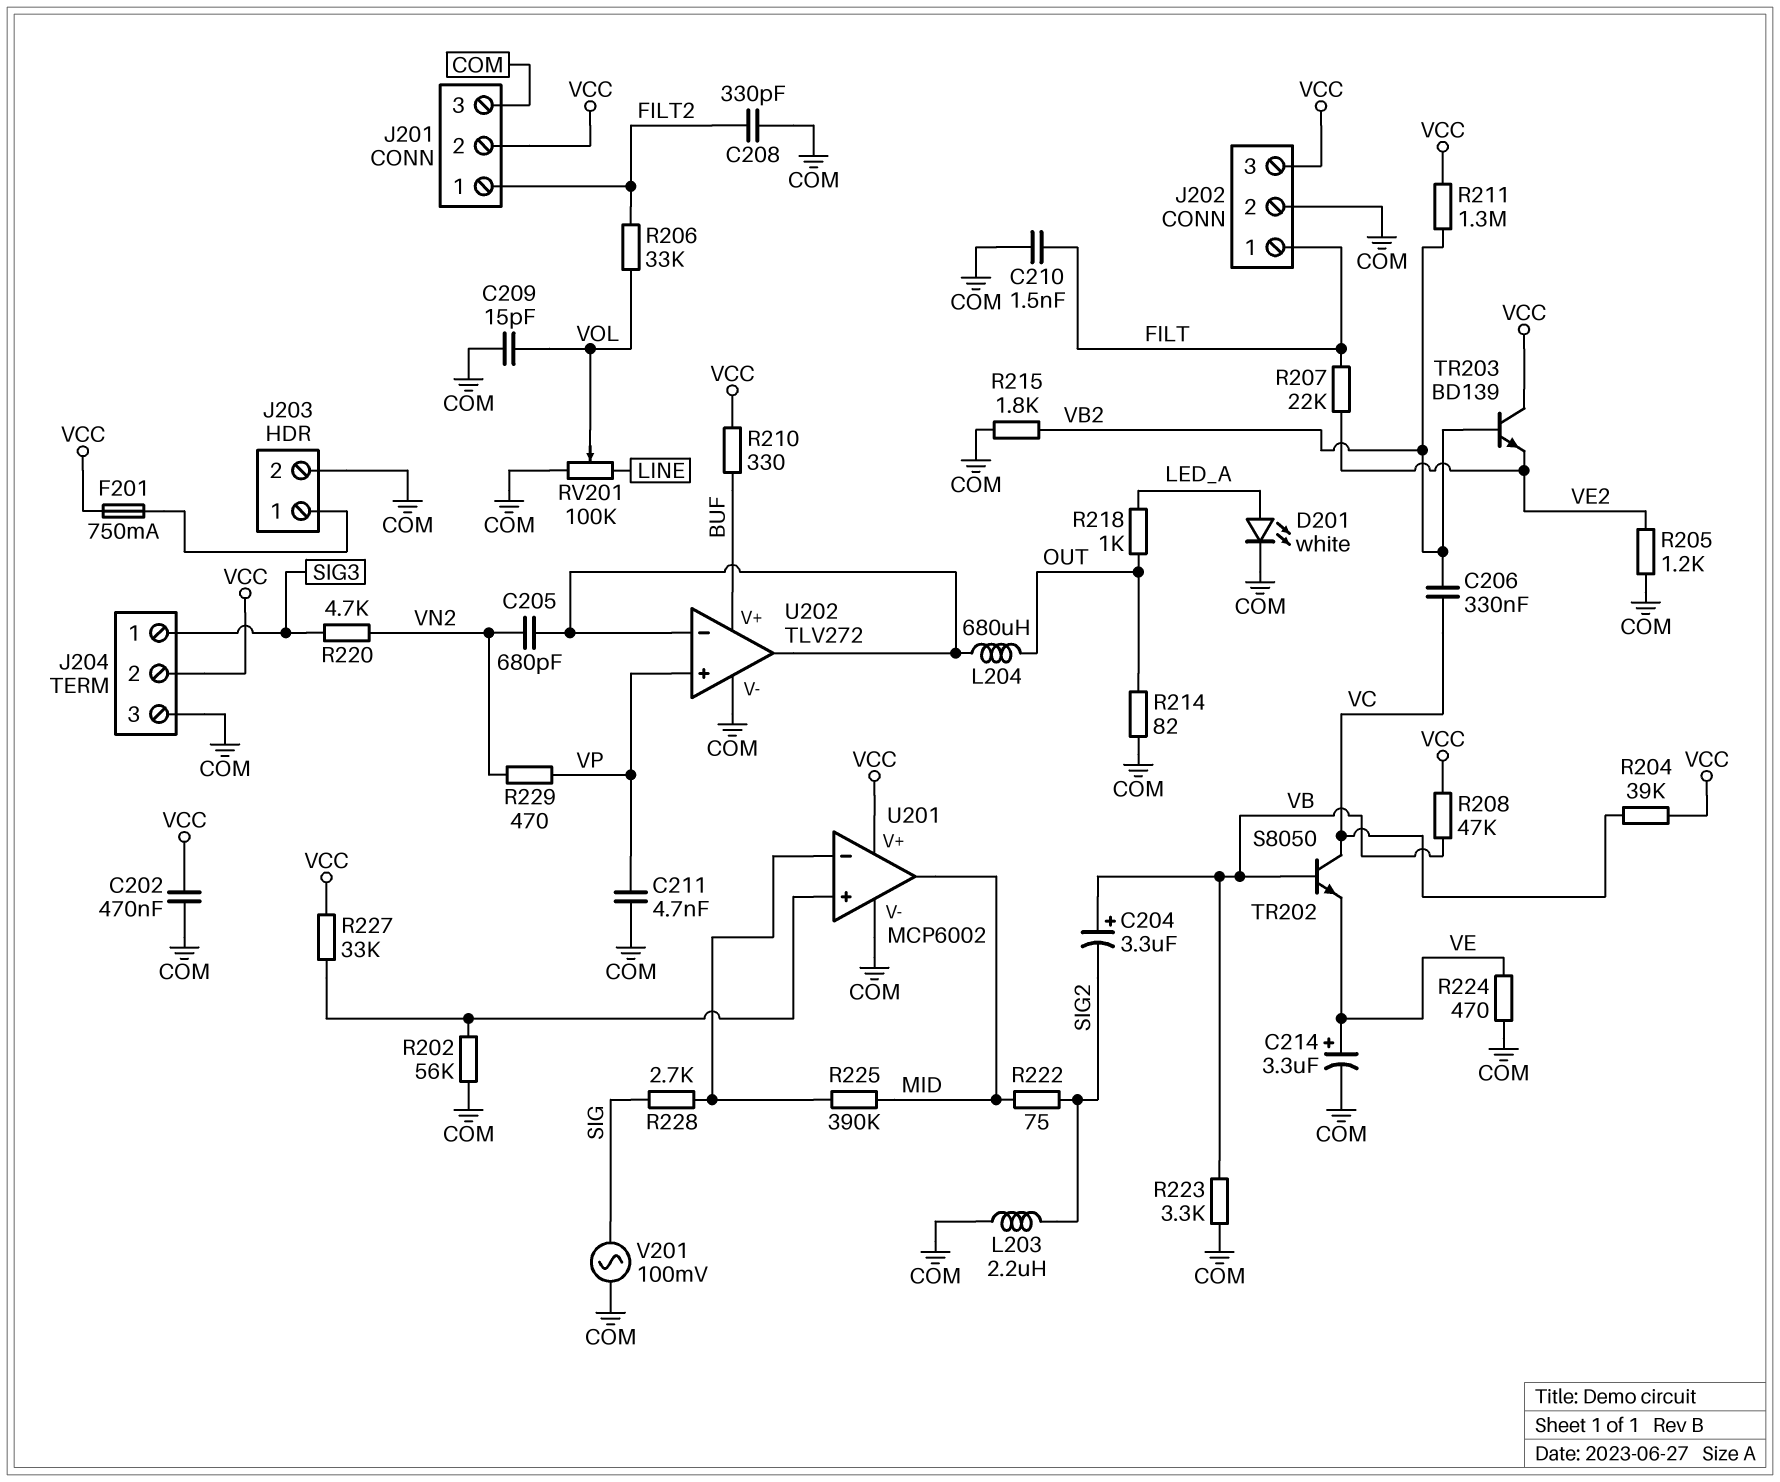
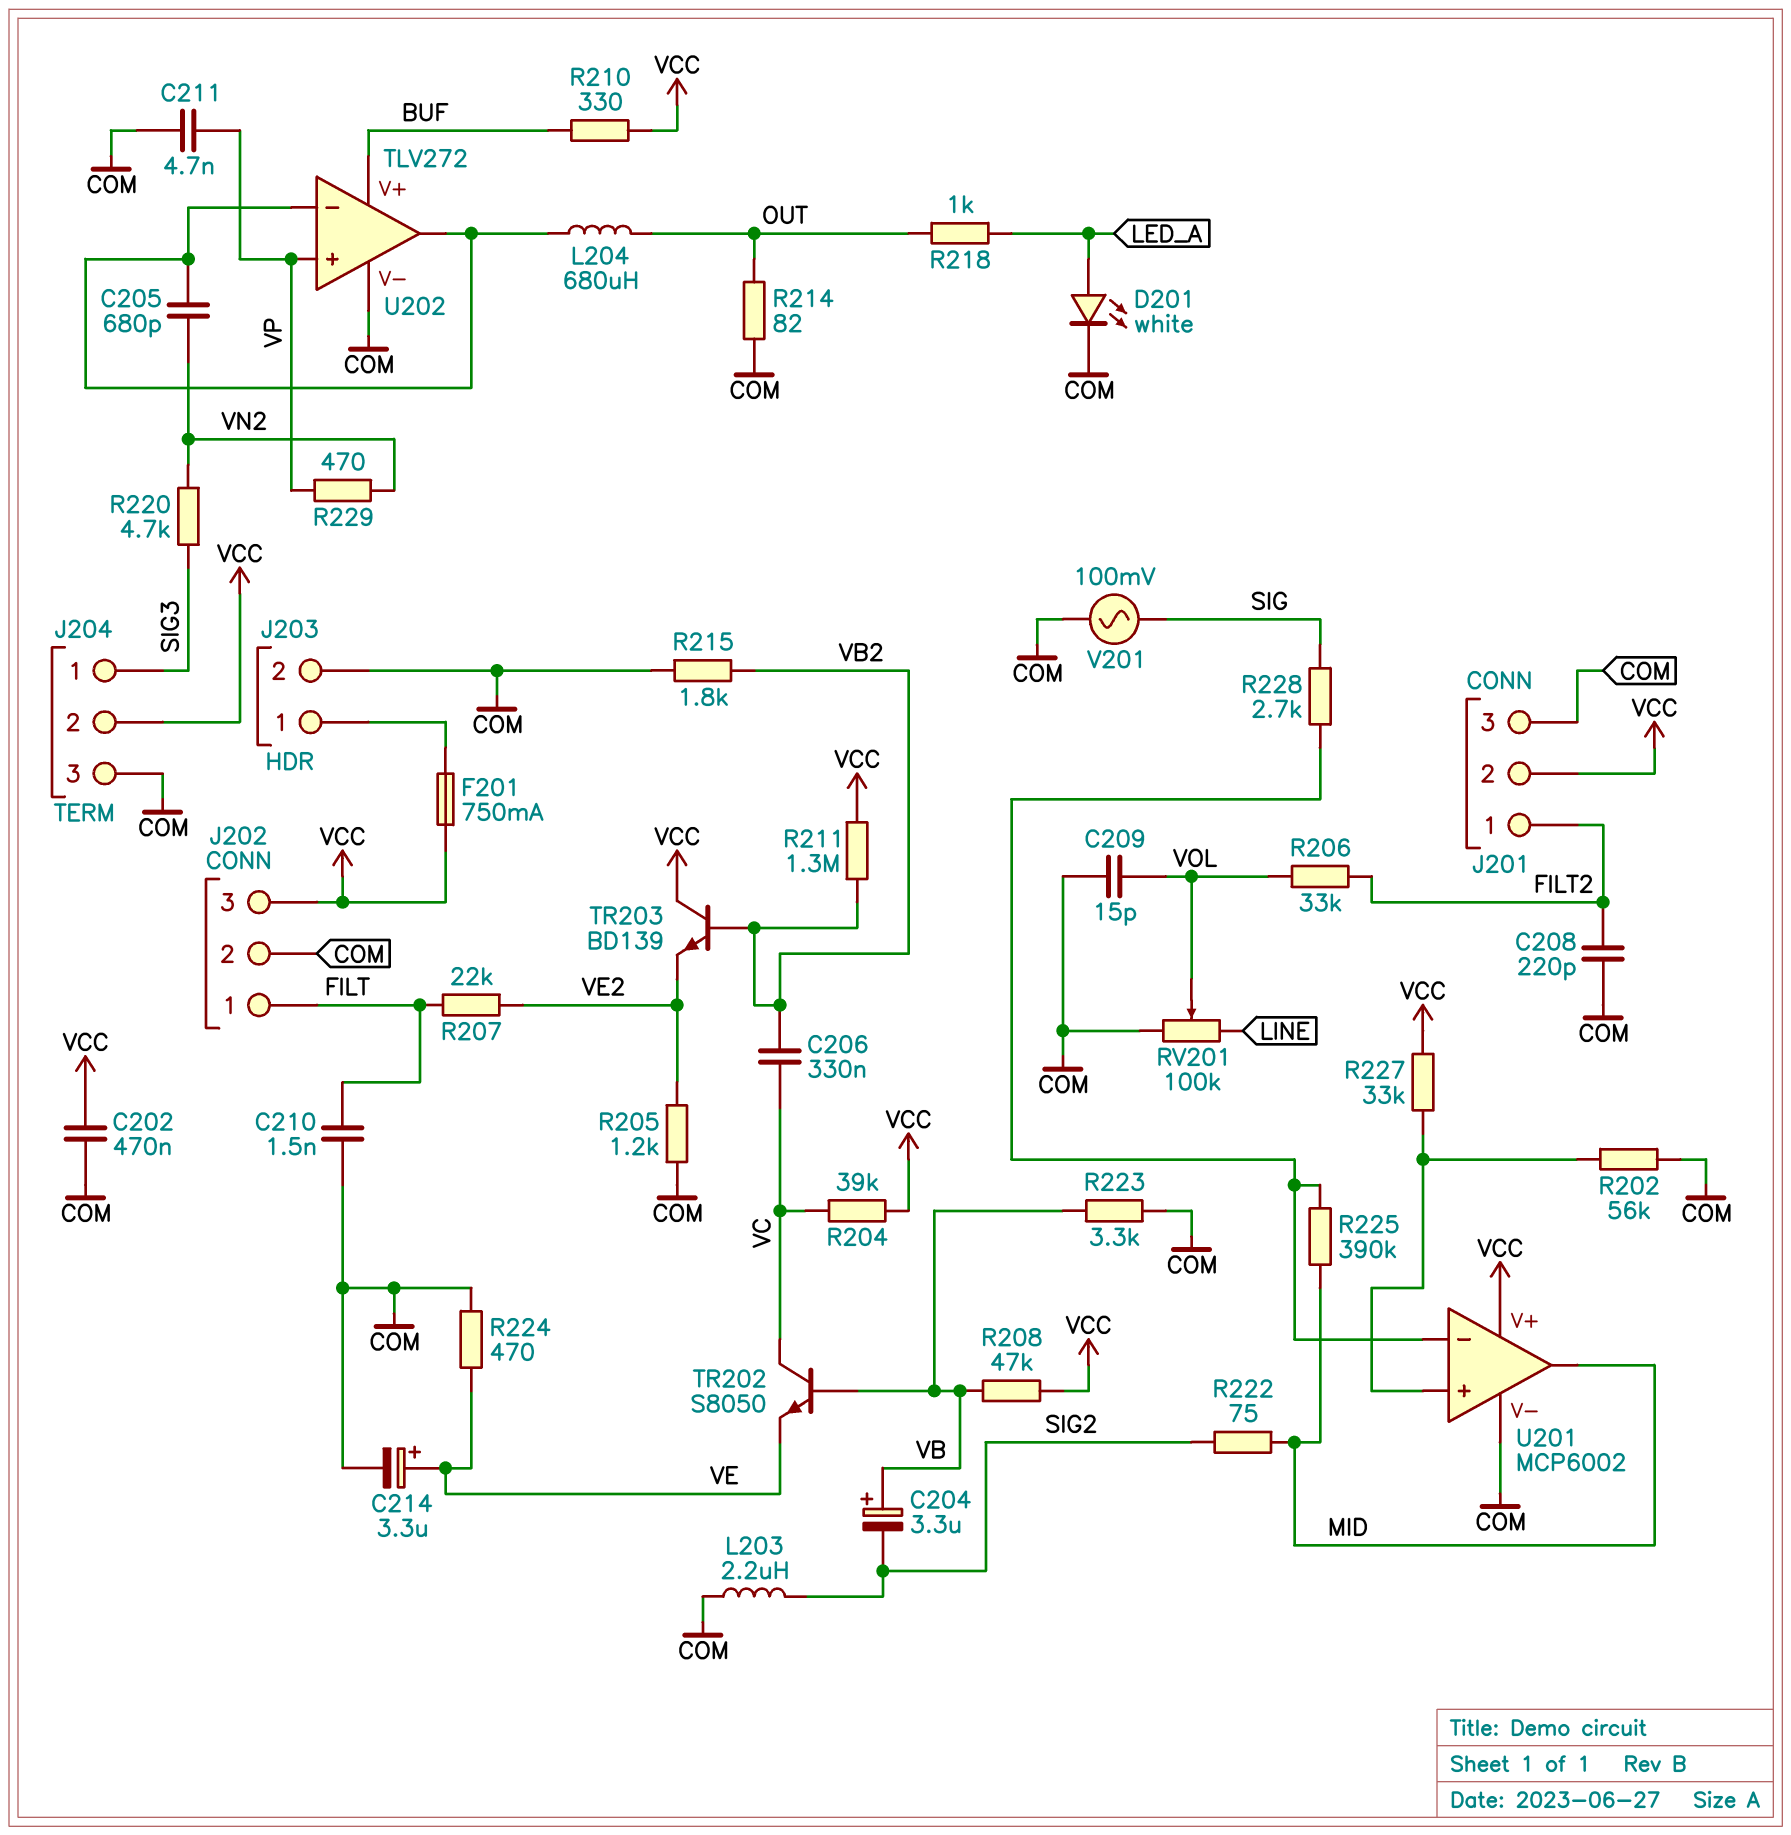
C208: 330pF (COM, FILT2) -> 220pF (COM, FILT2)

